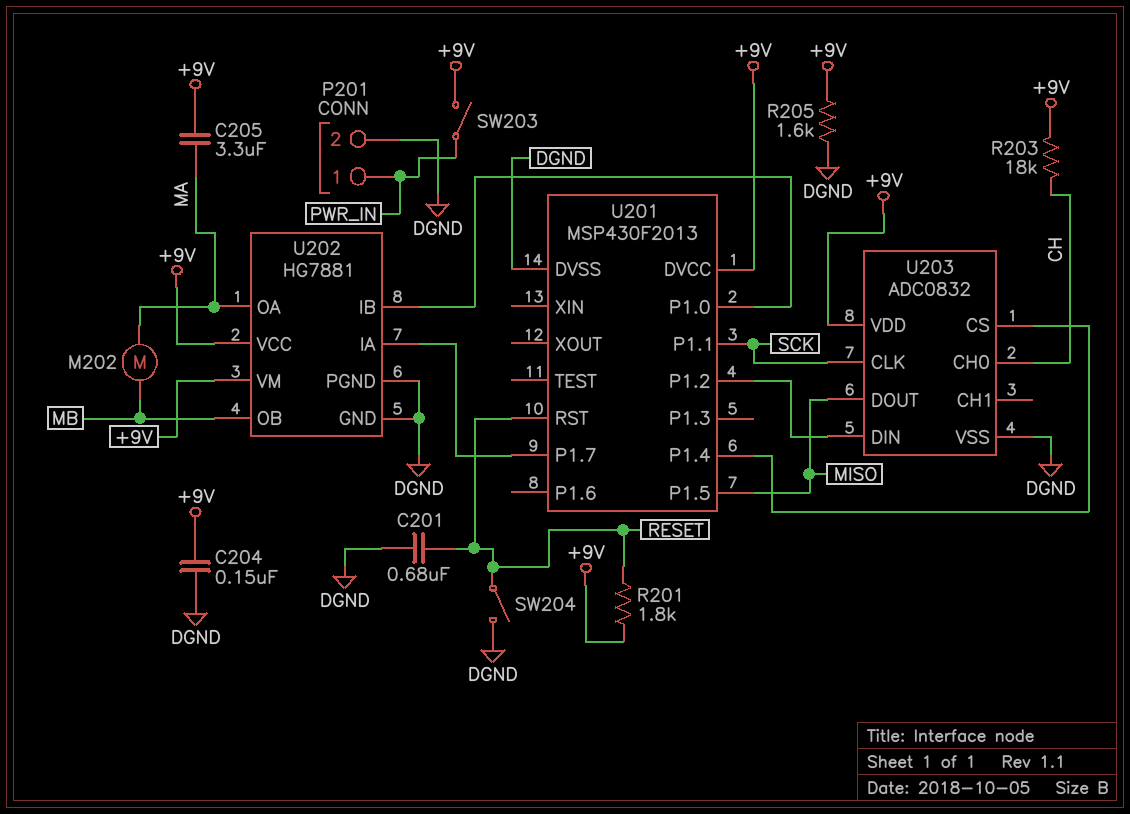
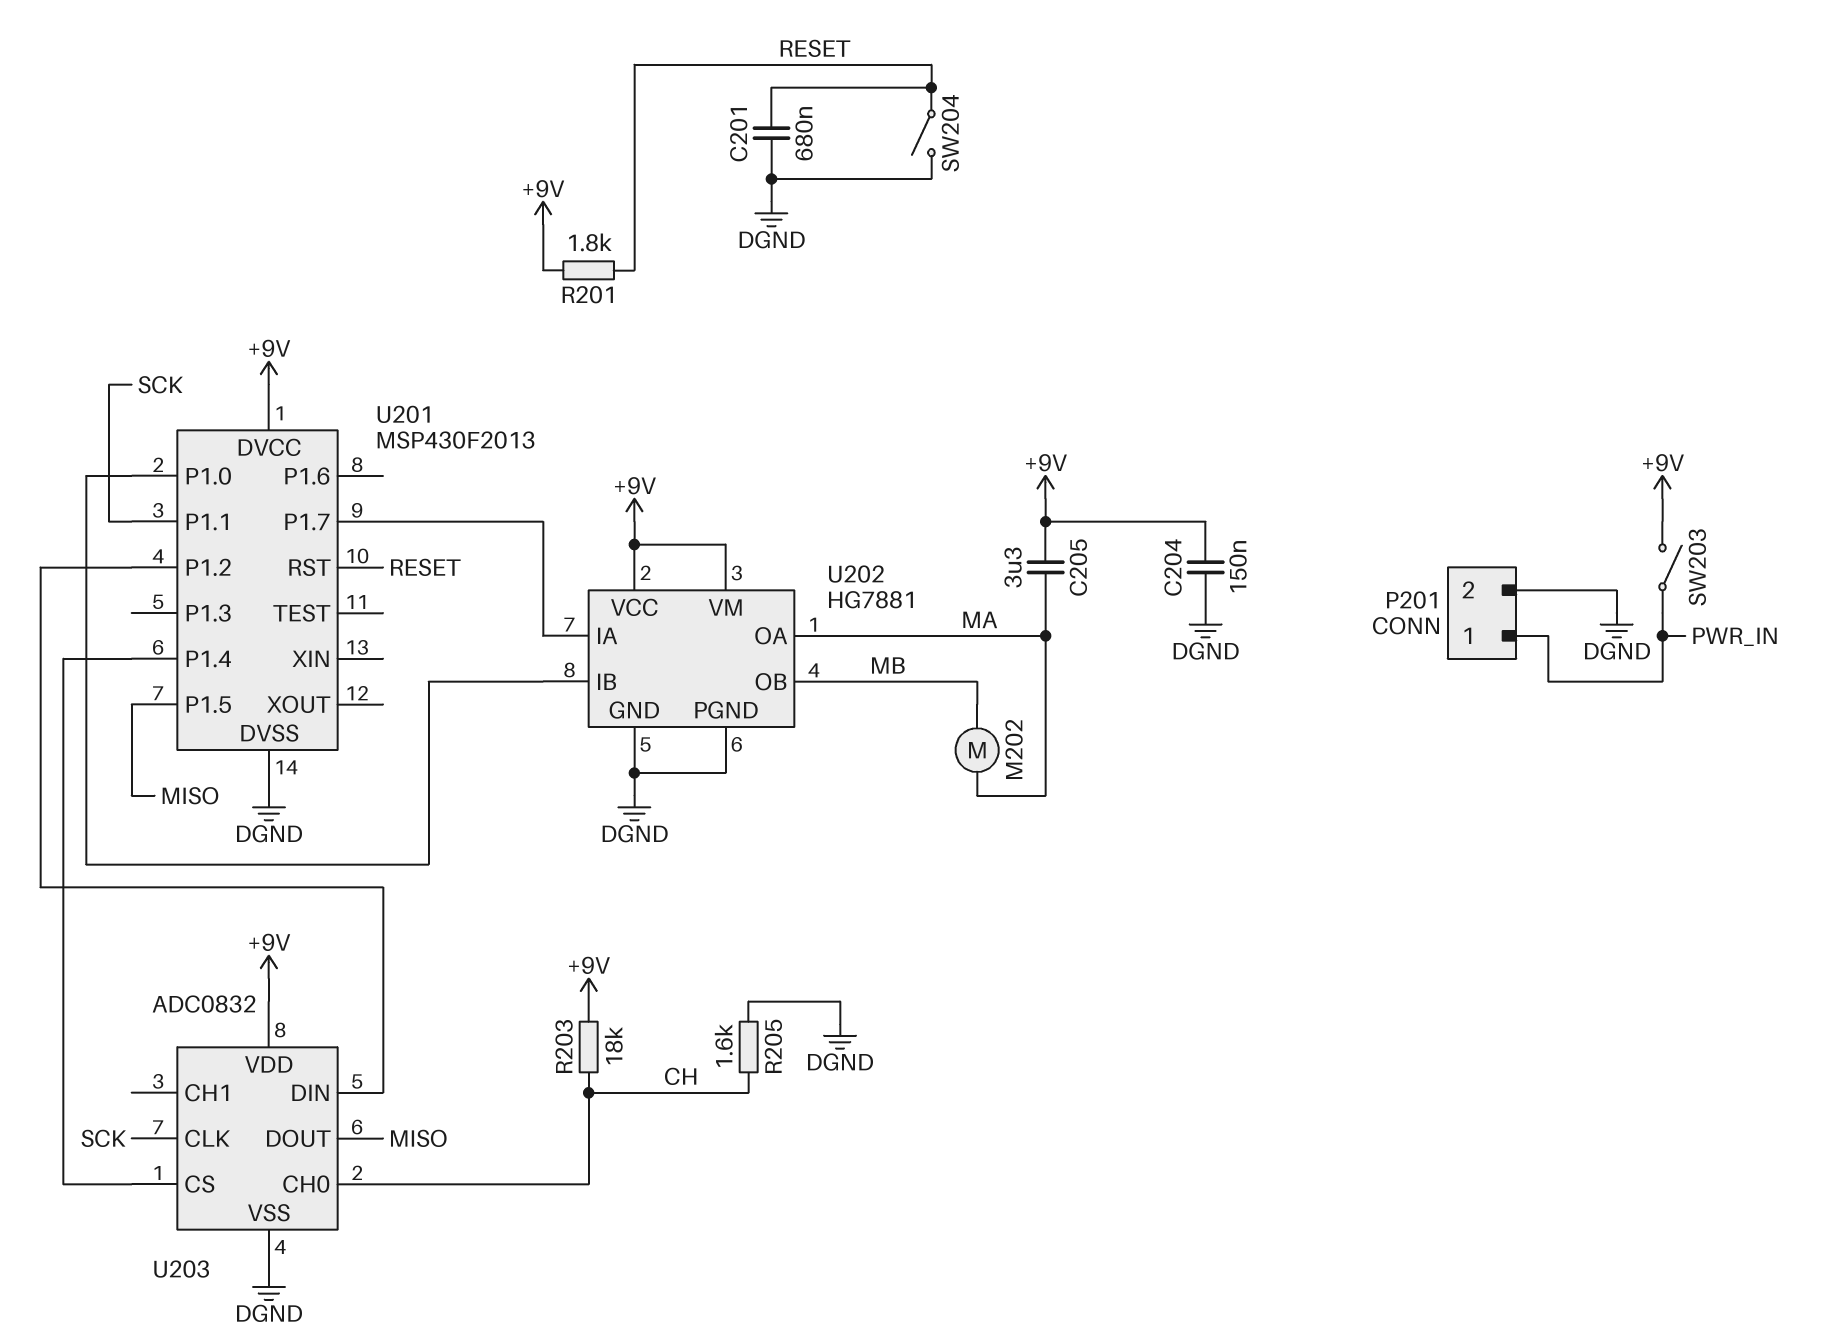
R205: 1.6k (+9V, DGND) -> 1.6k (CH, DGND)

